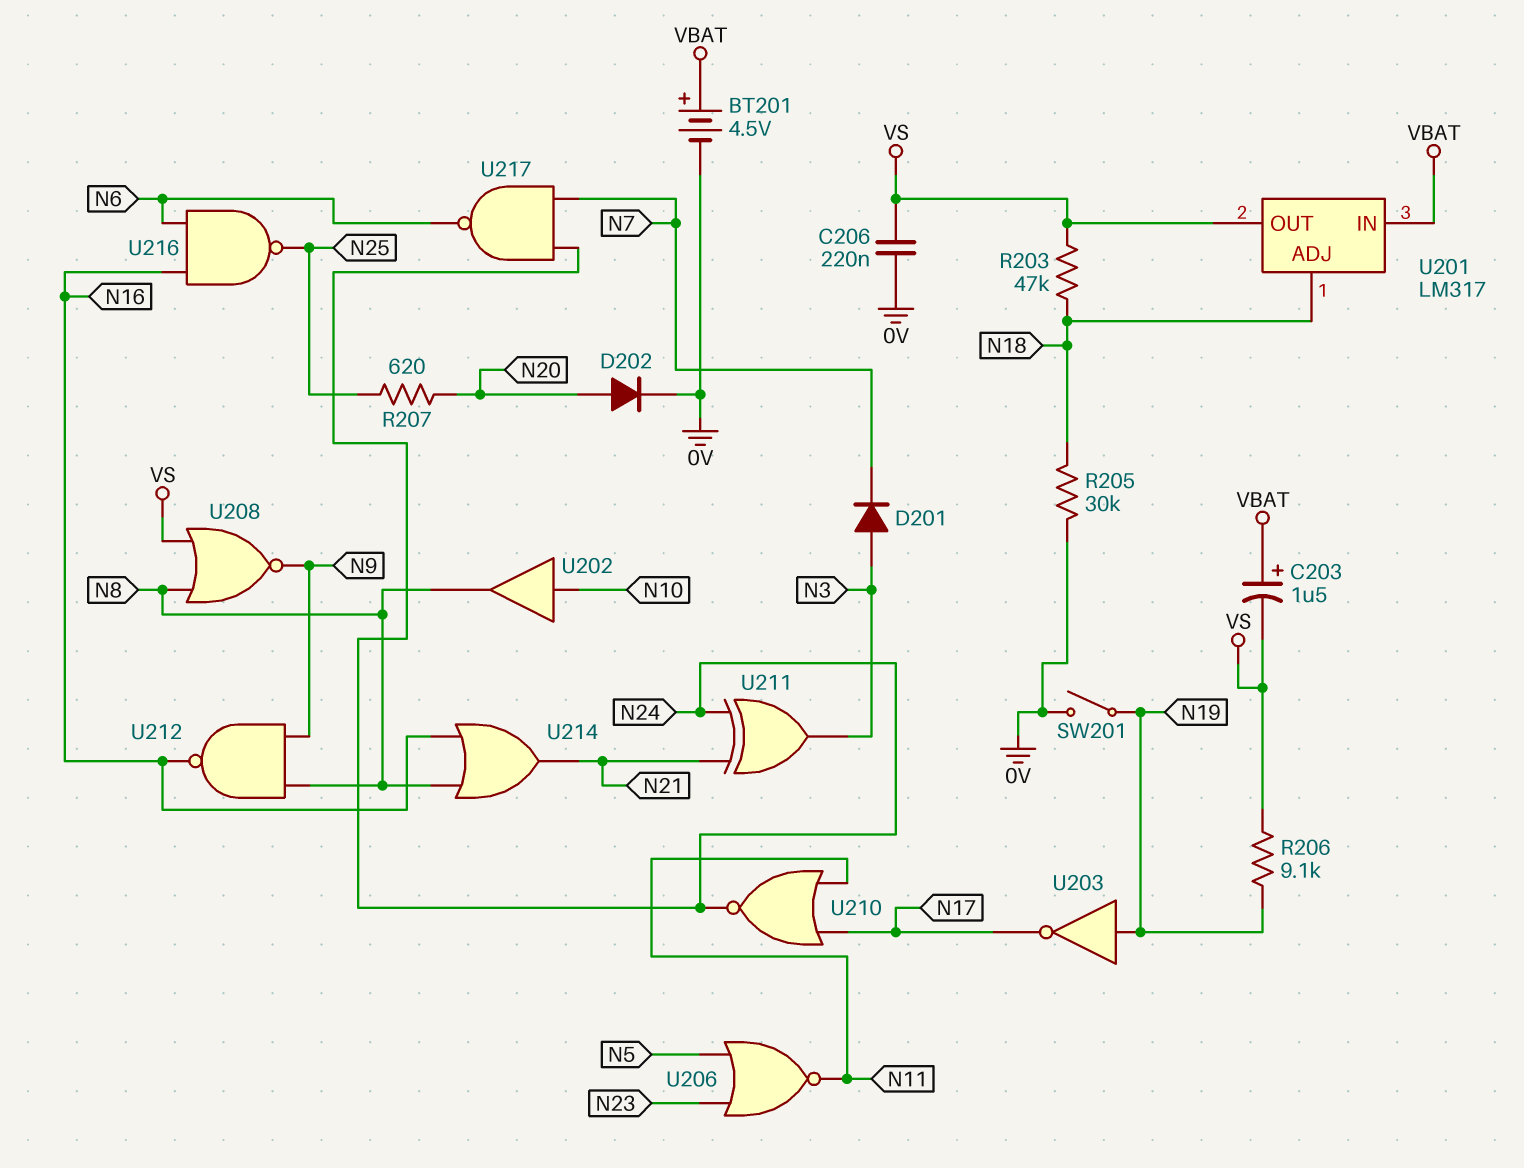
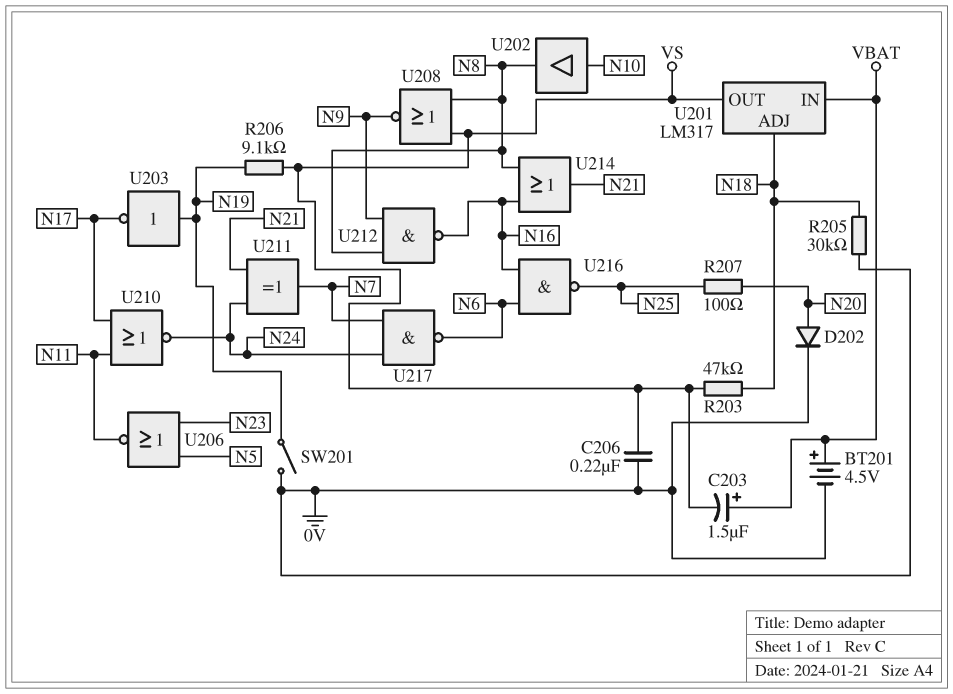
D201: diode (A N3, K N7) -> none
R207: 620 (N20, N25) -> 100 (N20, N25)
U211: XOR (in N21, in N24, out N3) -> XOR (in N21, in N24, out N7)

